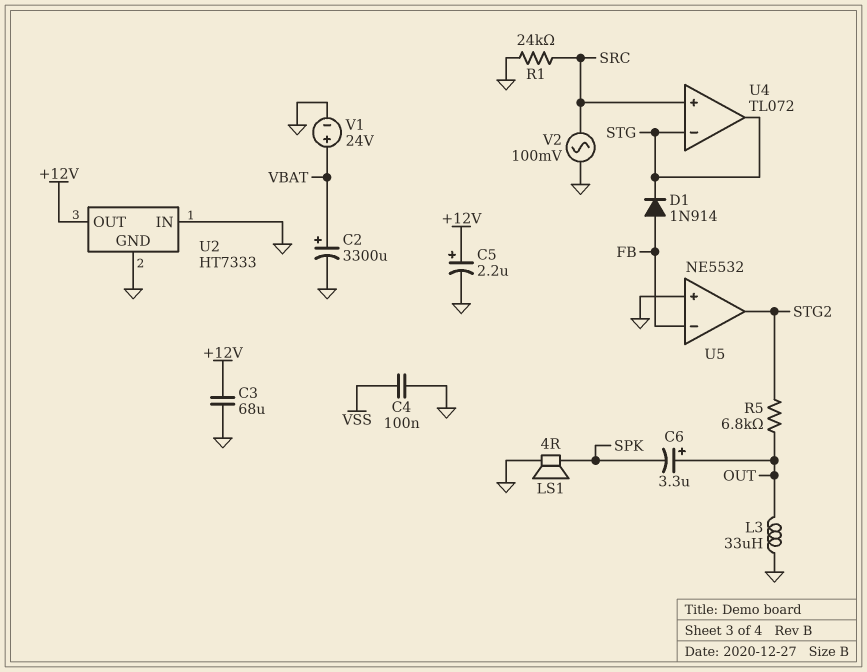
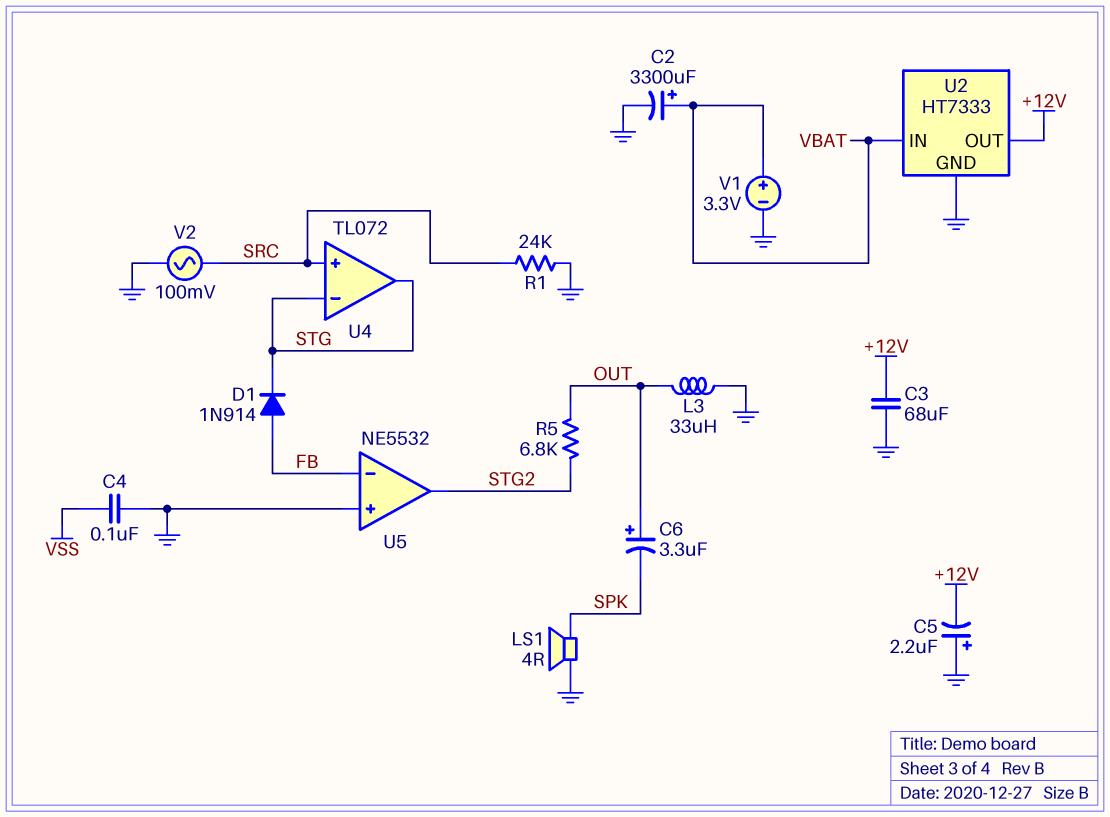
C5: 2.2uF (plus +12V, minus GND) -> 2.2uF (plus GND, minus +12V)
U2 pin IN: GND -> VBAT
V1: 24V (plus VBAT, minus GND) -> 3.3V (plus VBAT, minus GND)

